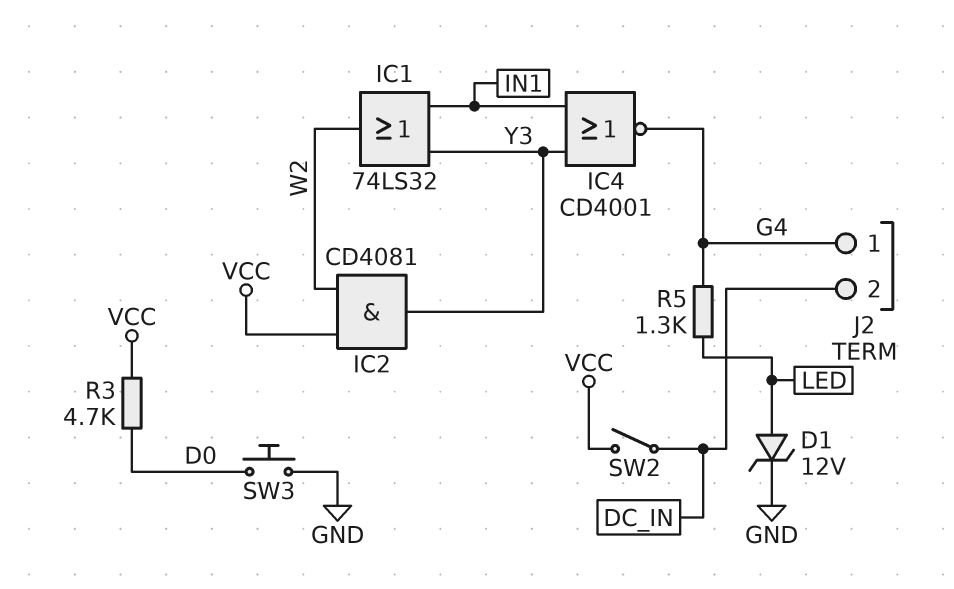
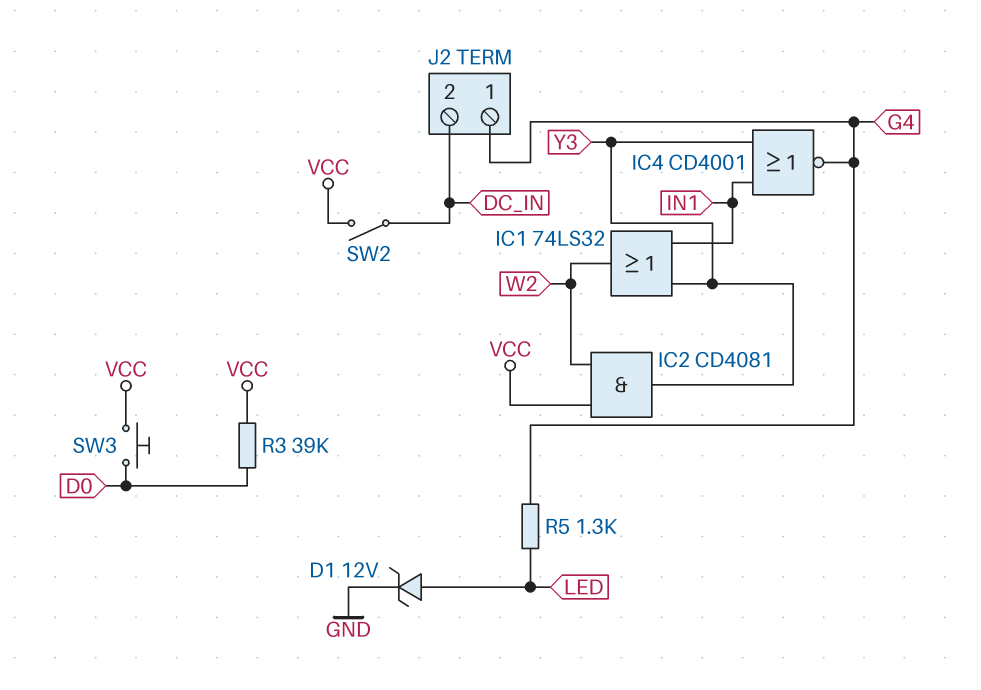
R3: 4.7k (D0, VCC) -> 39k (D0, VCC)
SW3: button (D0, GND) -> button (D0, VCC)

